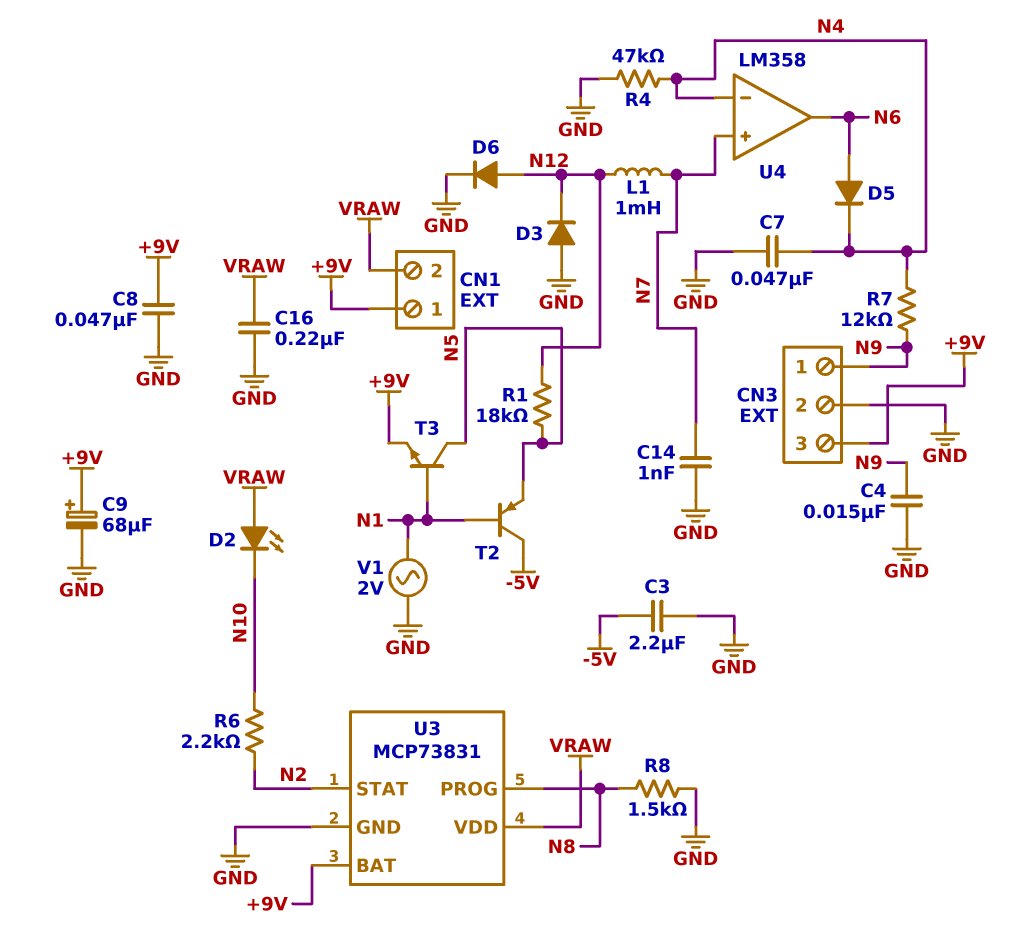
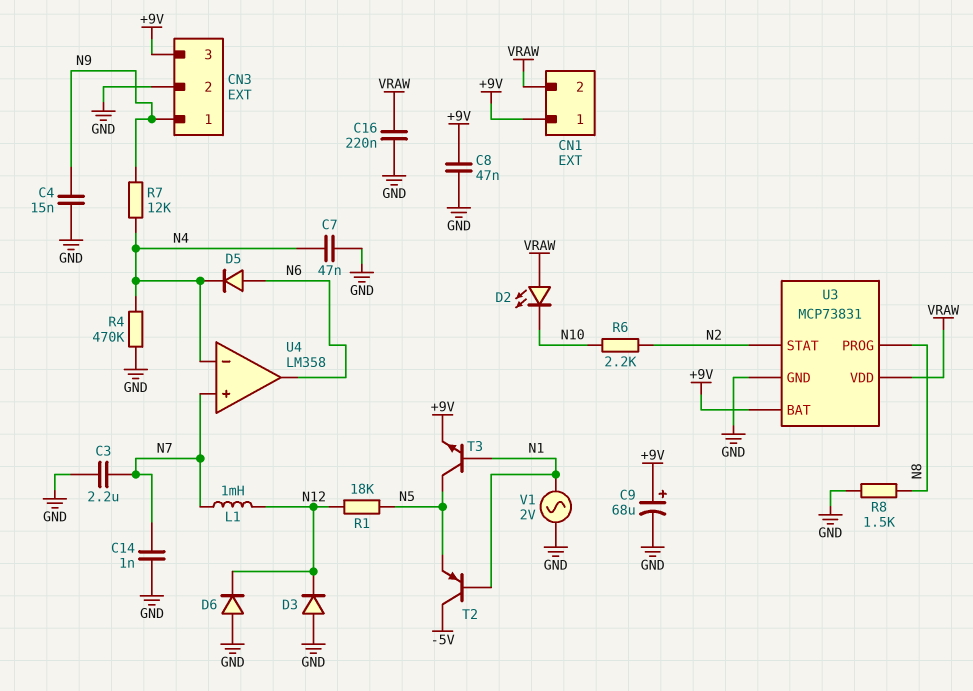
C3: 2.2uF (-5V, GND) -> 2.2uF (GND, N7)
D6: diode (A N12, K GND) -> diode (A GND, K N12)
R4: 47k (GND, N4) -> 470k (GND, N4)

